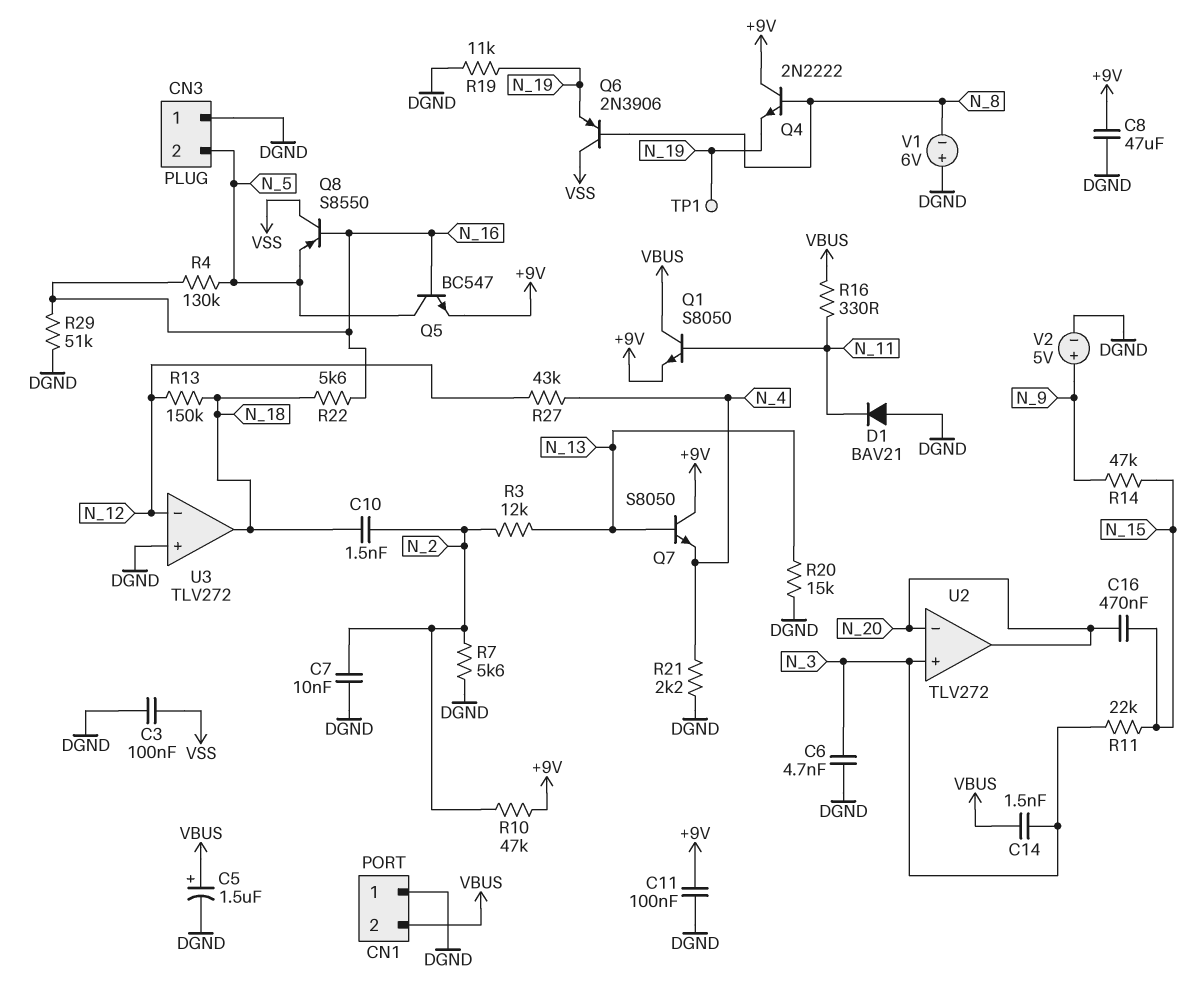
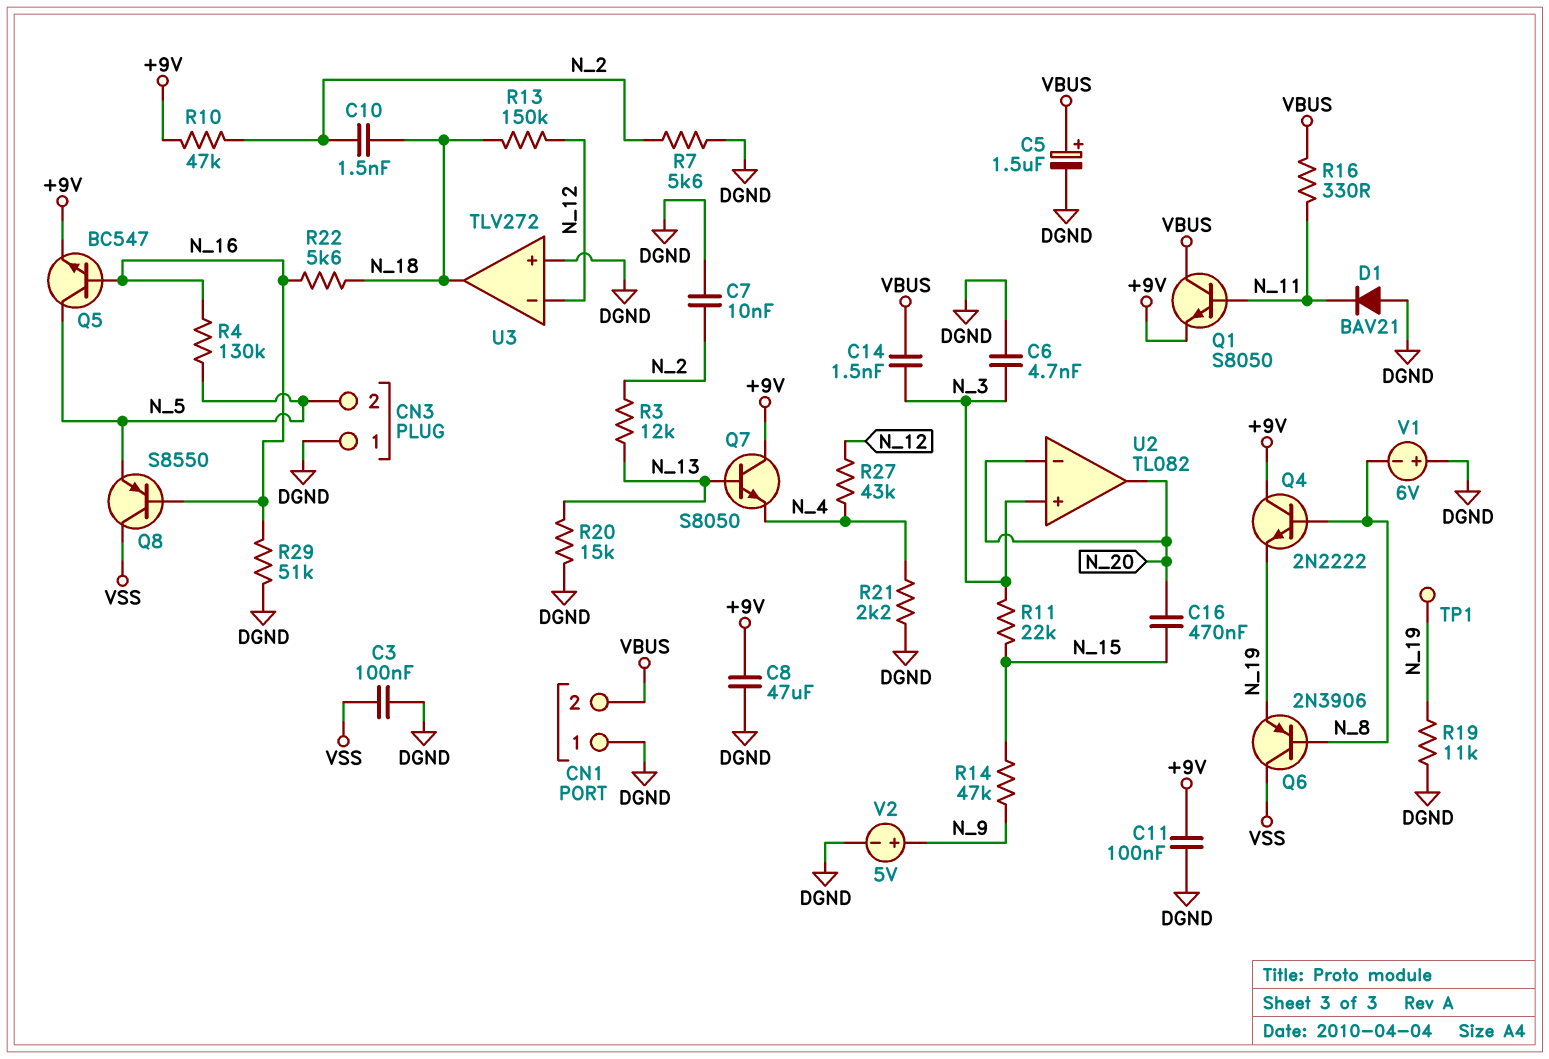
U2: TLV272 -> TL082

